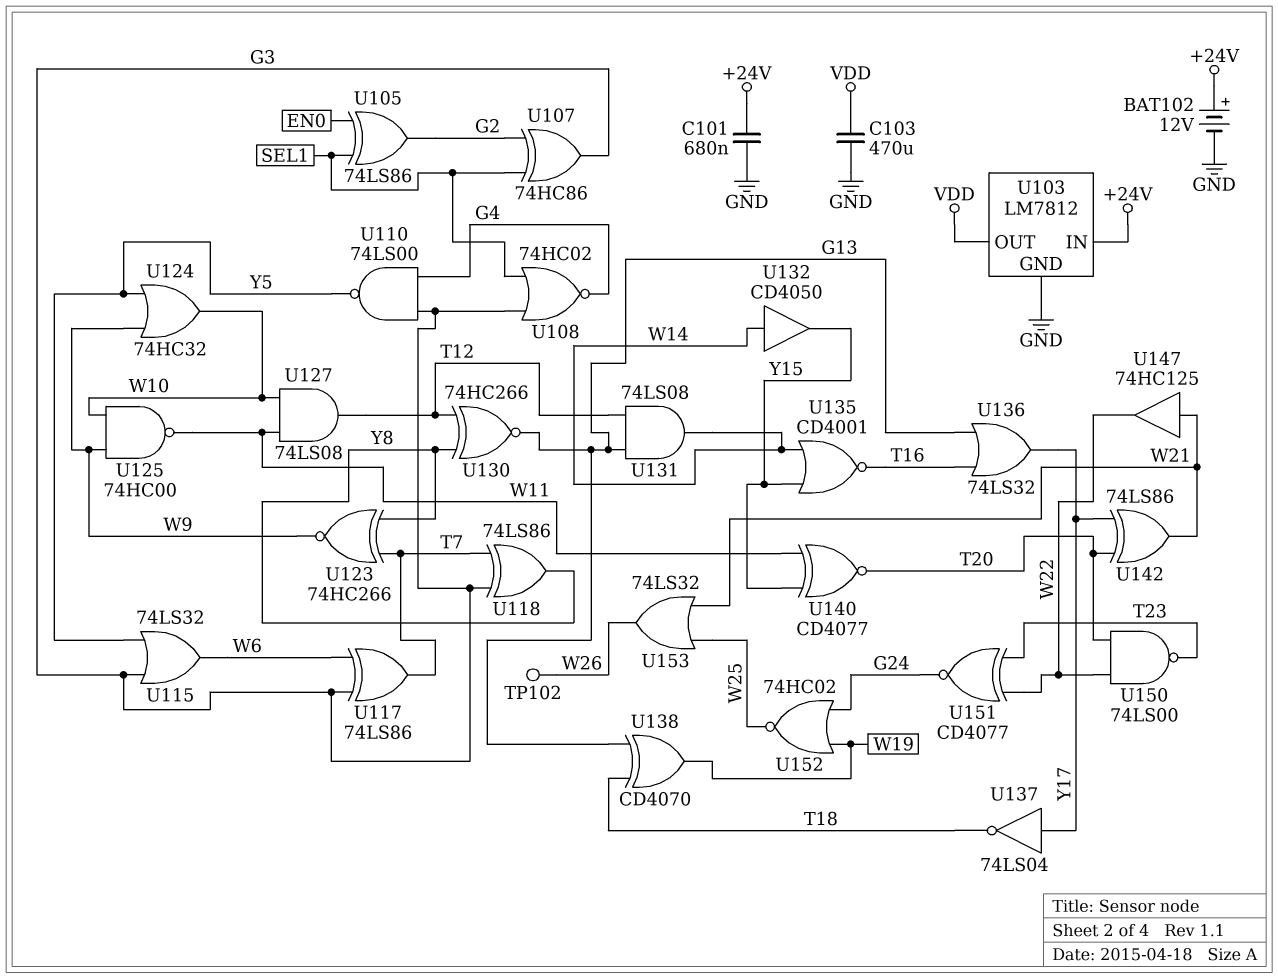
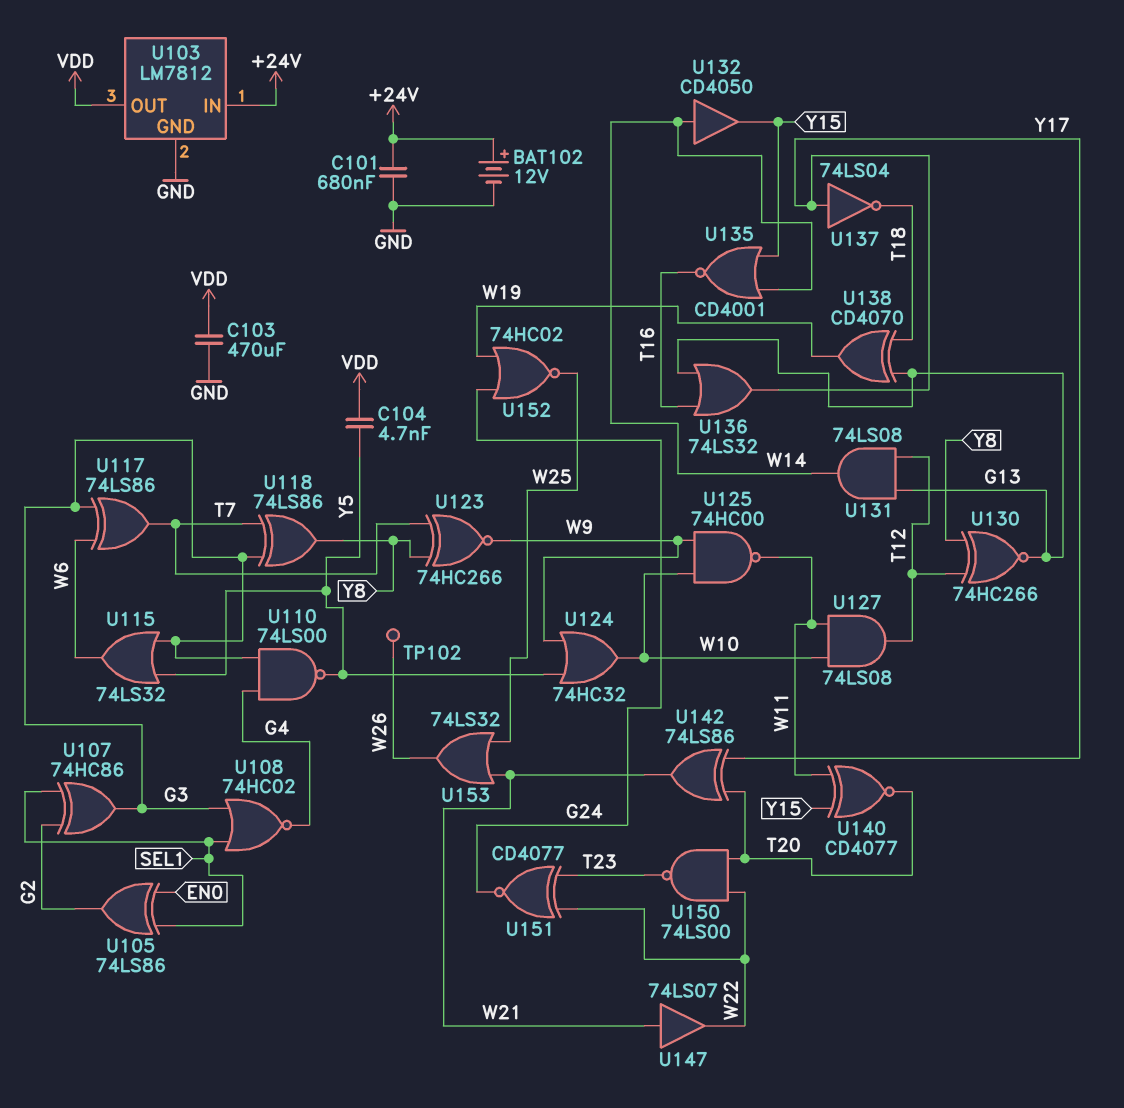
C104: none -> 4.7nF (VDD, Y5)
U147: buffer 74HC125 (in W21, out W22) -> buffer 74LS07 (in W21, out W22)

